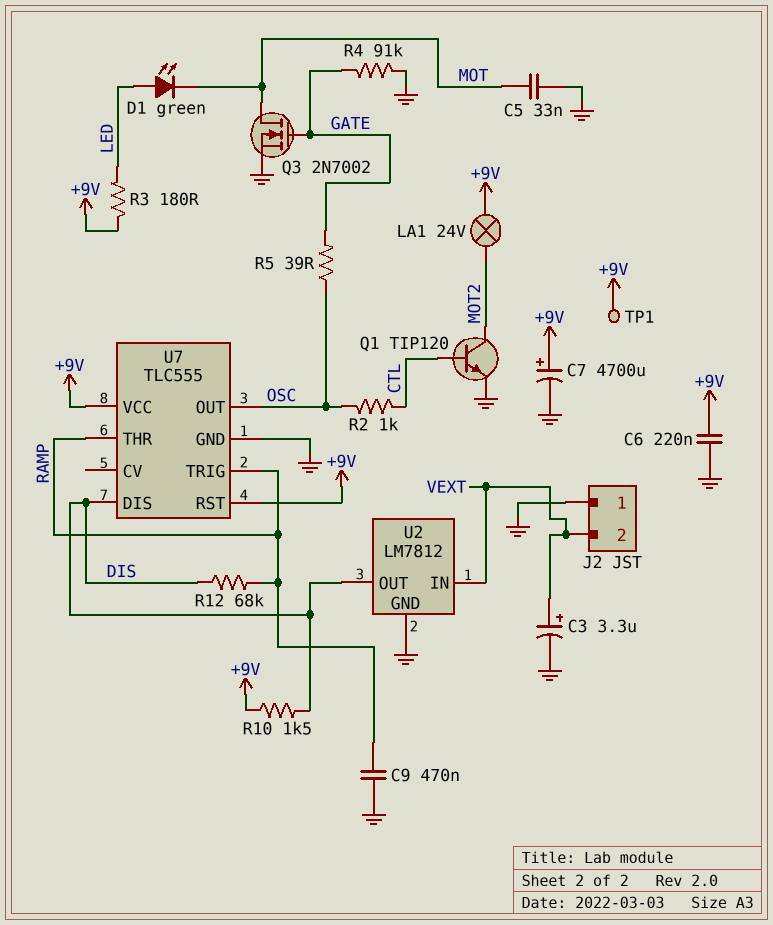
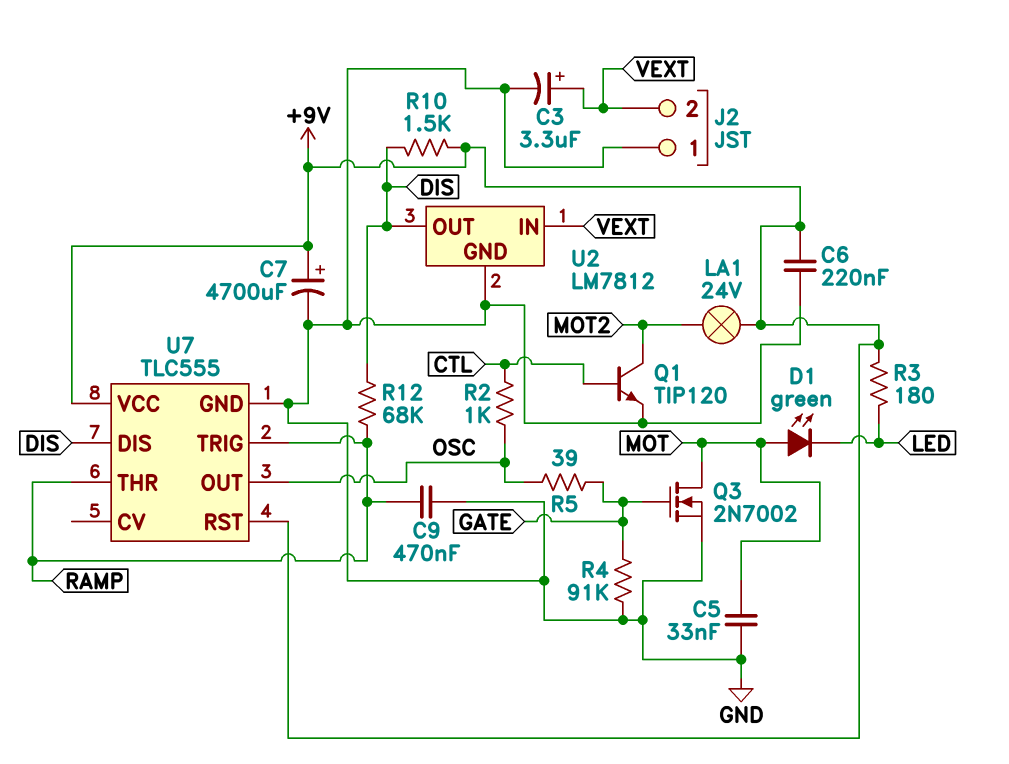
D1: LED green (A LED, K MOT) -> LED green (A MOT, K LED)
TP1: test point (+9V) -> none

